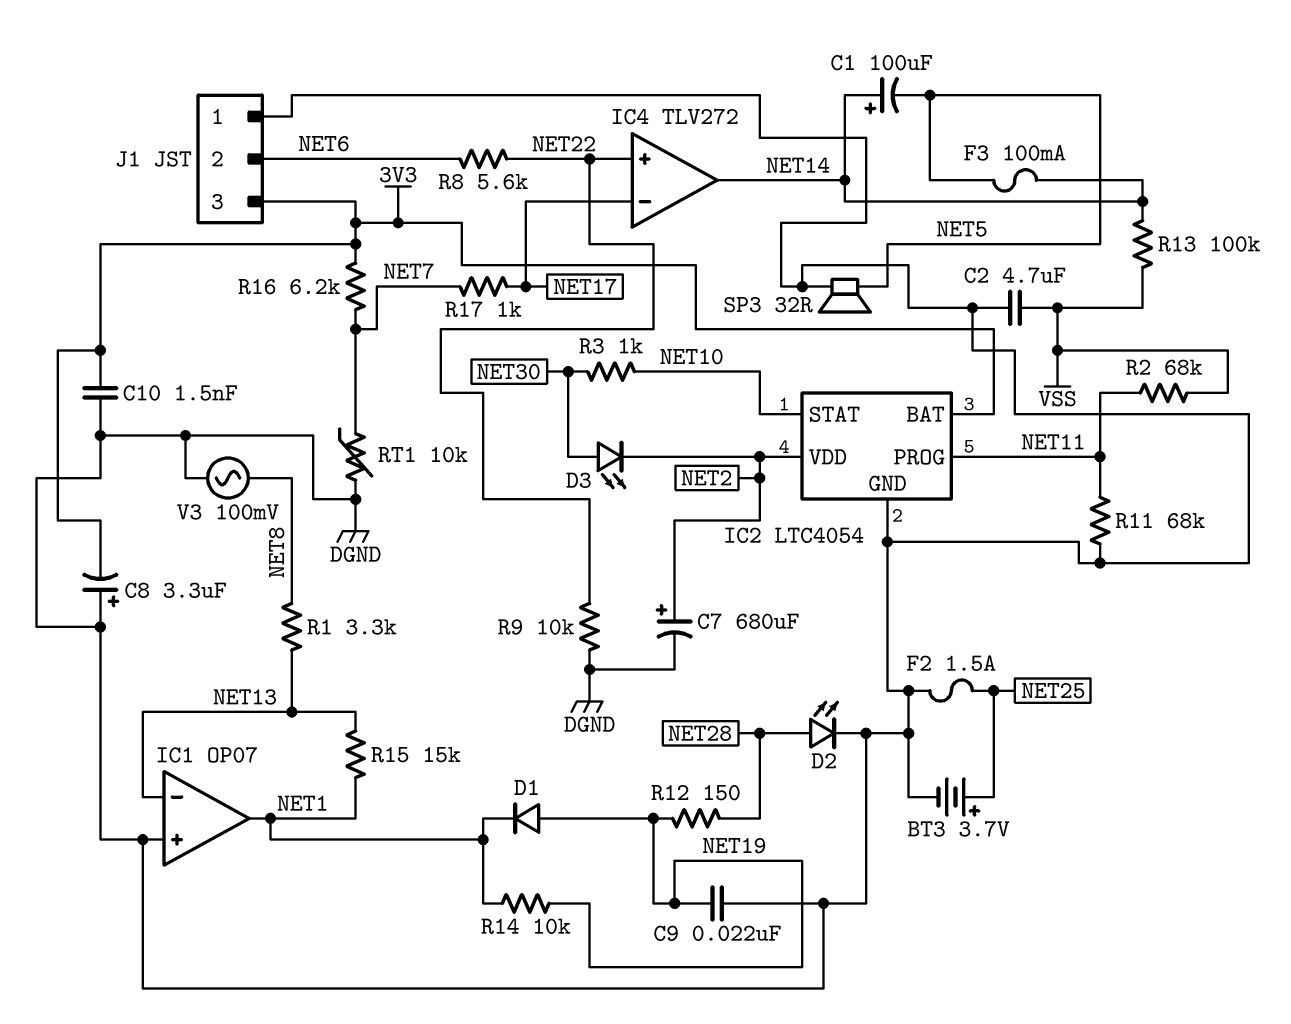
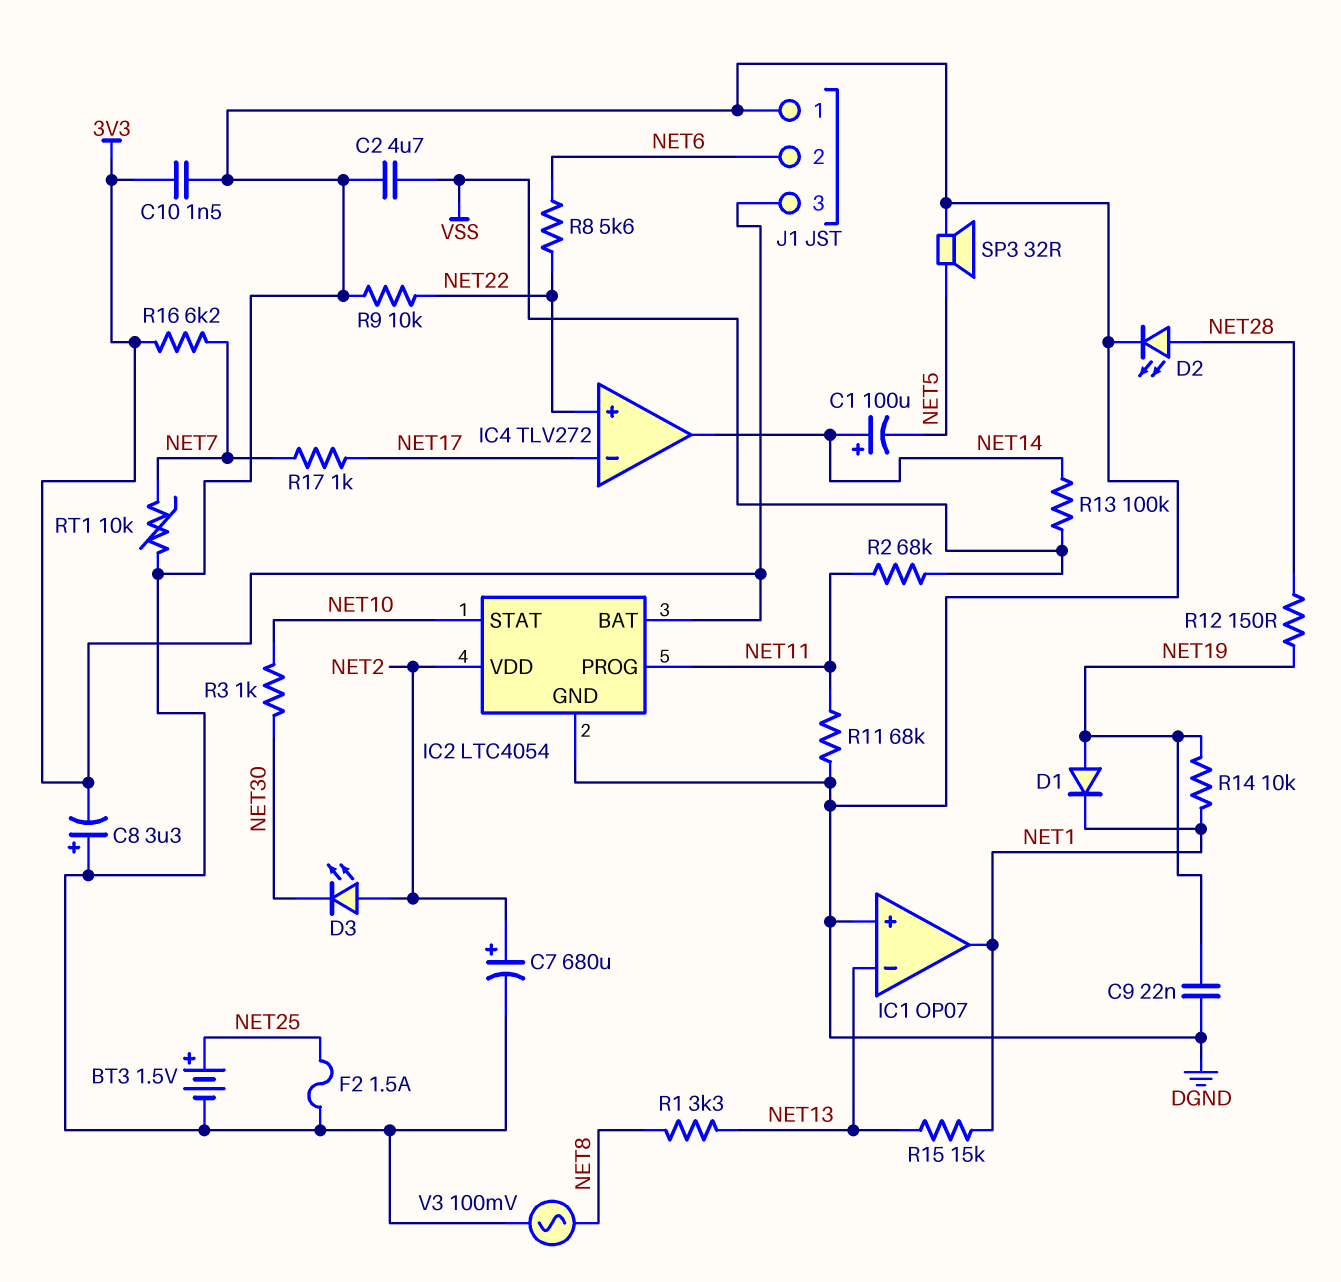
BT3: 3.7V (plus NET25, minus DGND) -> 1.5V (plus NET25, minus DGND)
D3: LED (A NET30, K NET2) -> LED (A NET2, K NET30)
F3: 100mA (NET5, NET14) -> none

